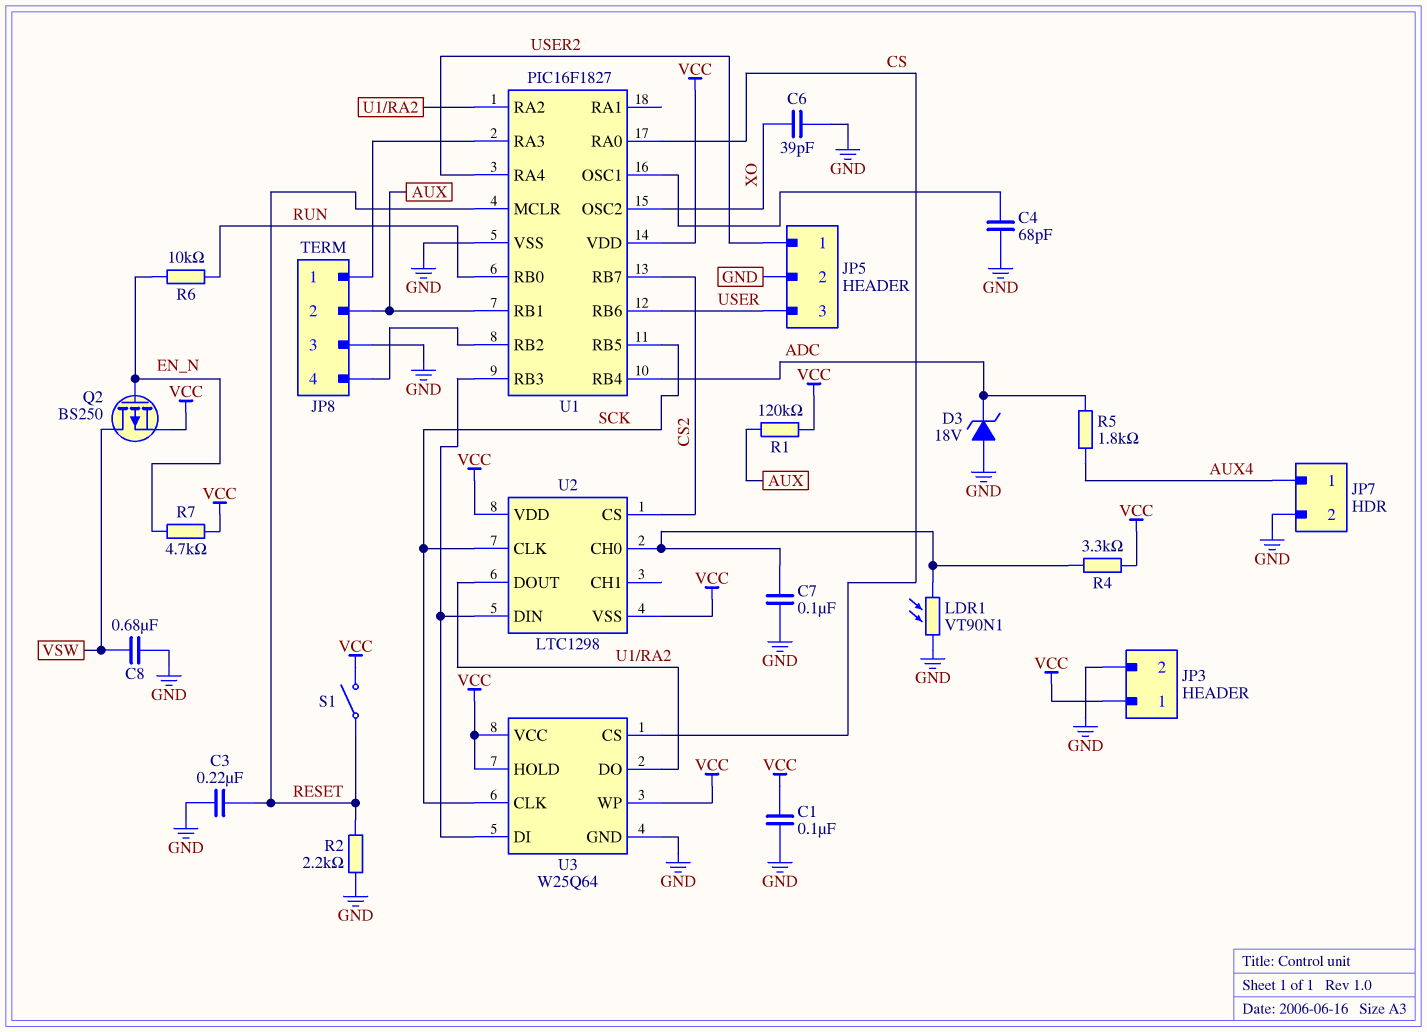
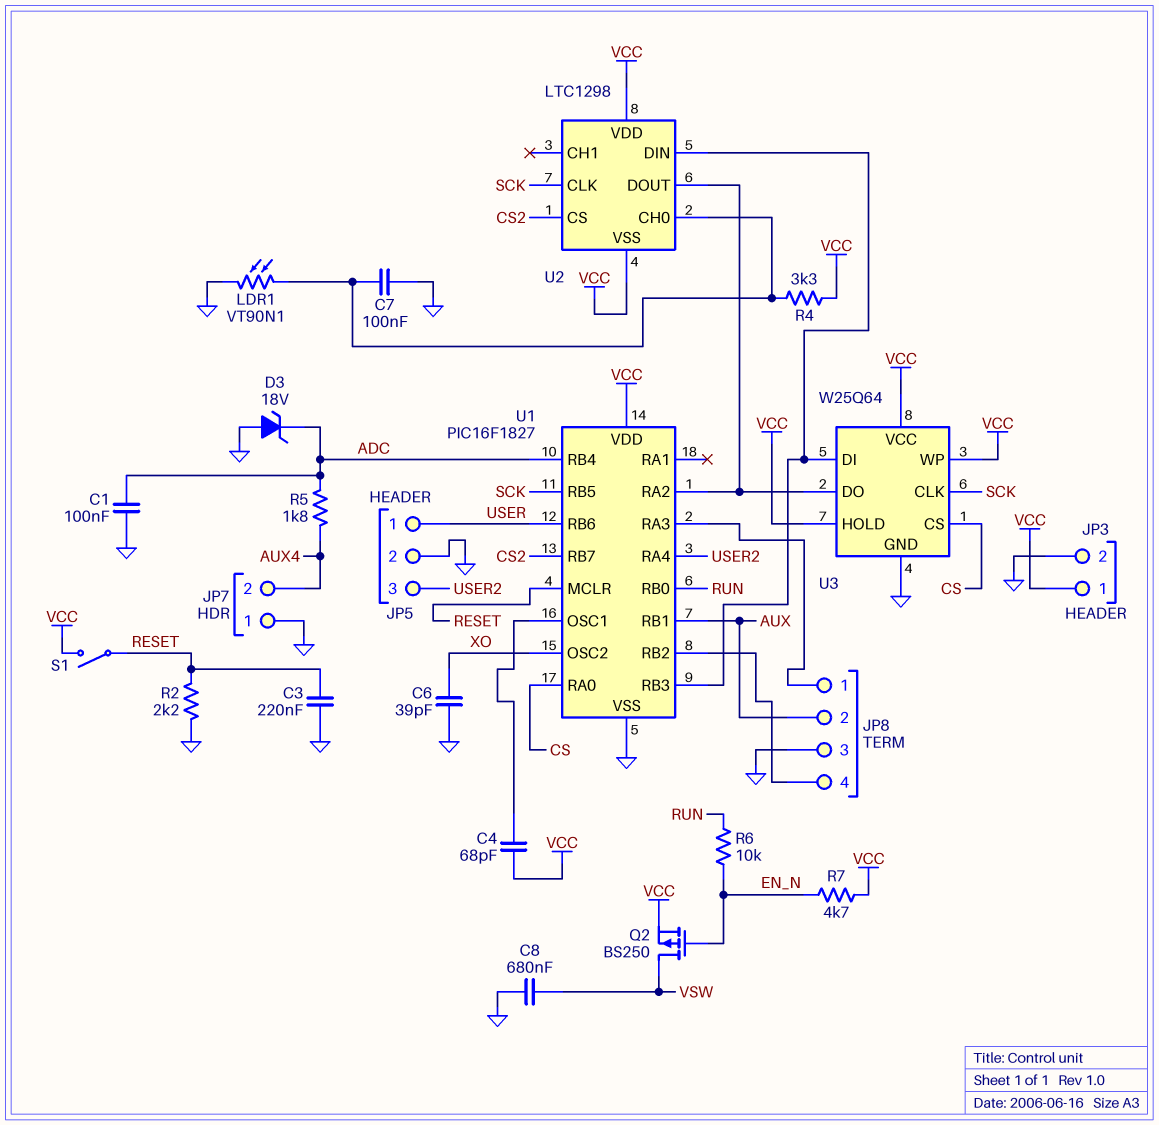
C1: 100nF (GND, VCC) -> 100nF (ADC, GND)
C4: 68pF (GND, U1/OSC1) -> 68pF (U1/OSC1, VCC)
JP5 pin 1: USER2 -> USER
JP5 pin 3: USER -> USER2
JP7 pin 1: AUX4 -> GND
JP7 pin 2: GND -> AUX4
R1: 120k (AUX, VCC) -> none

